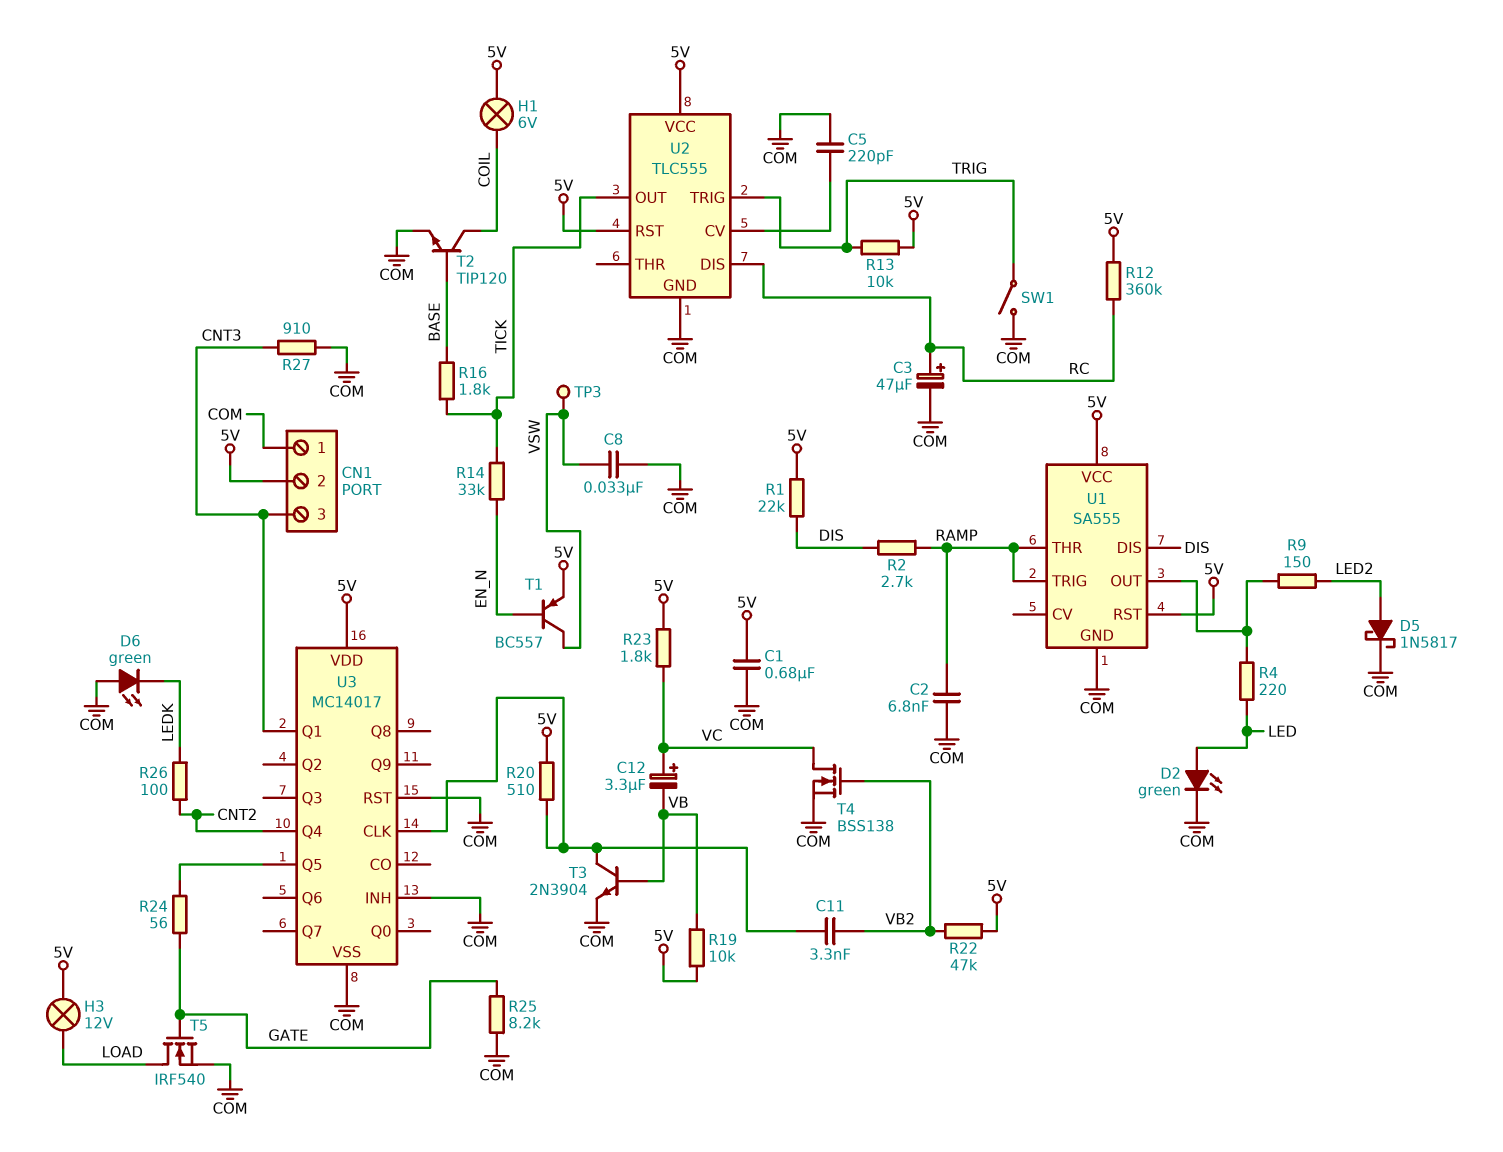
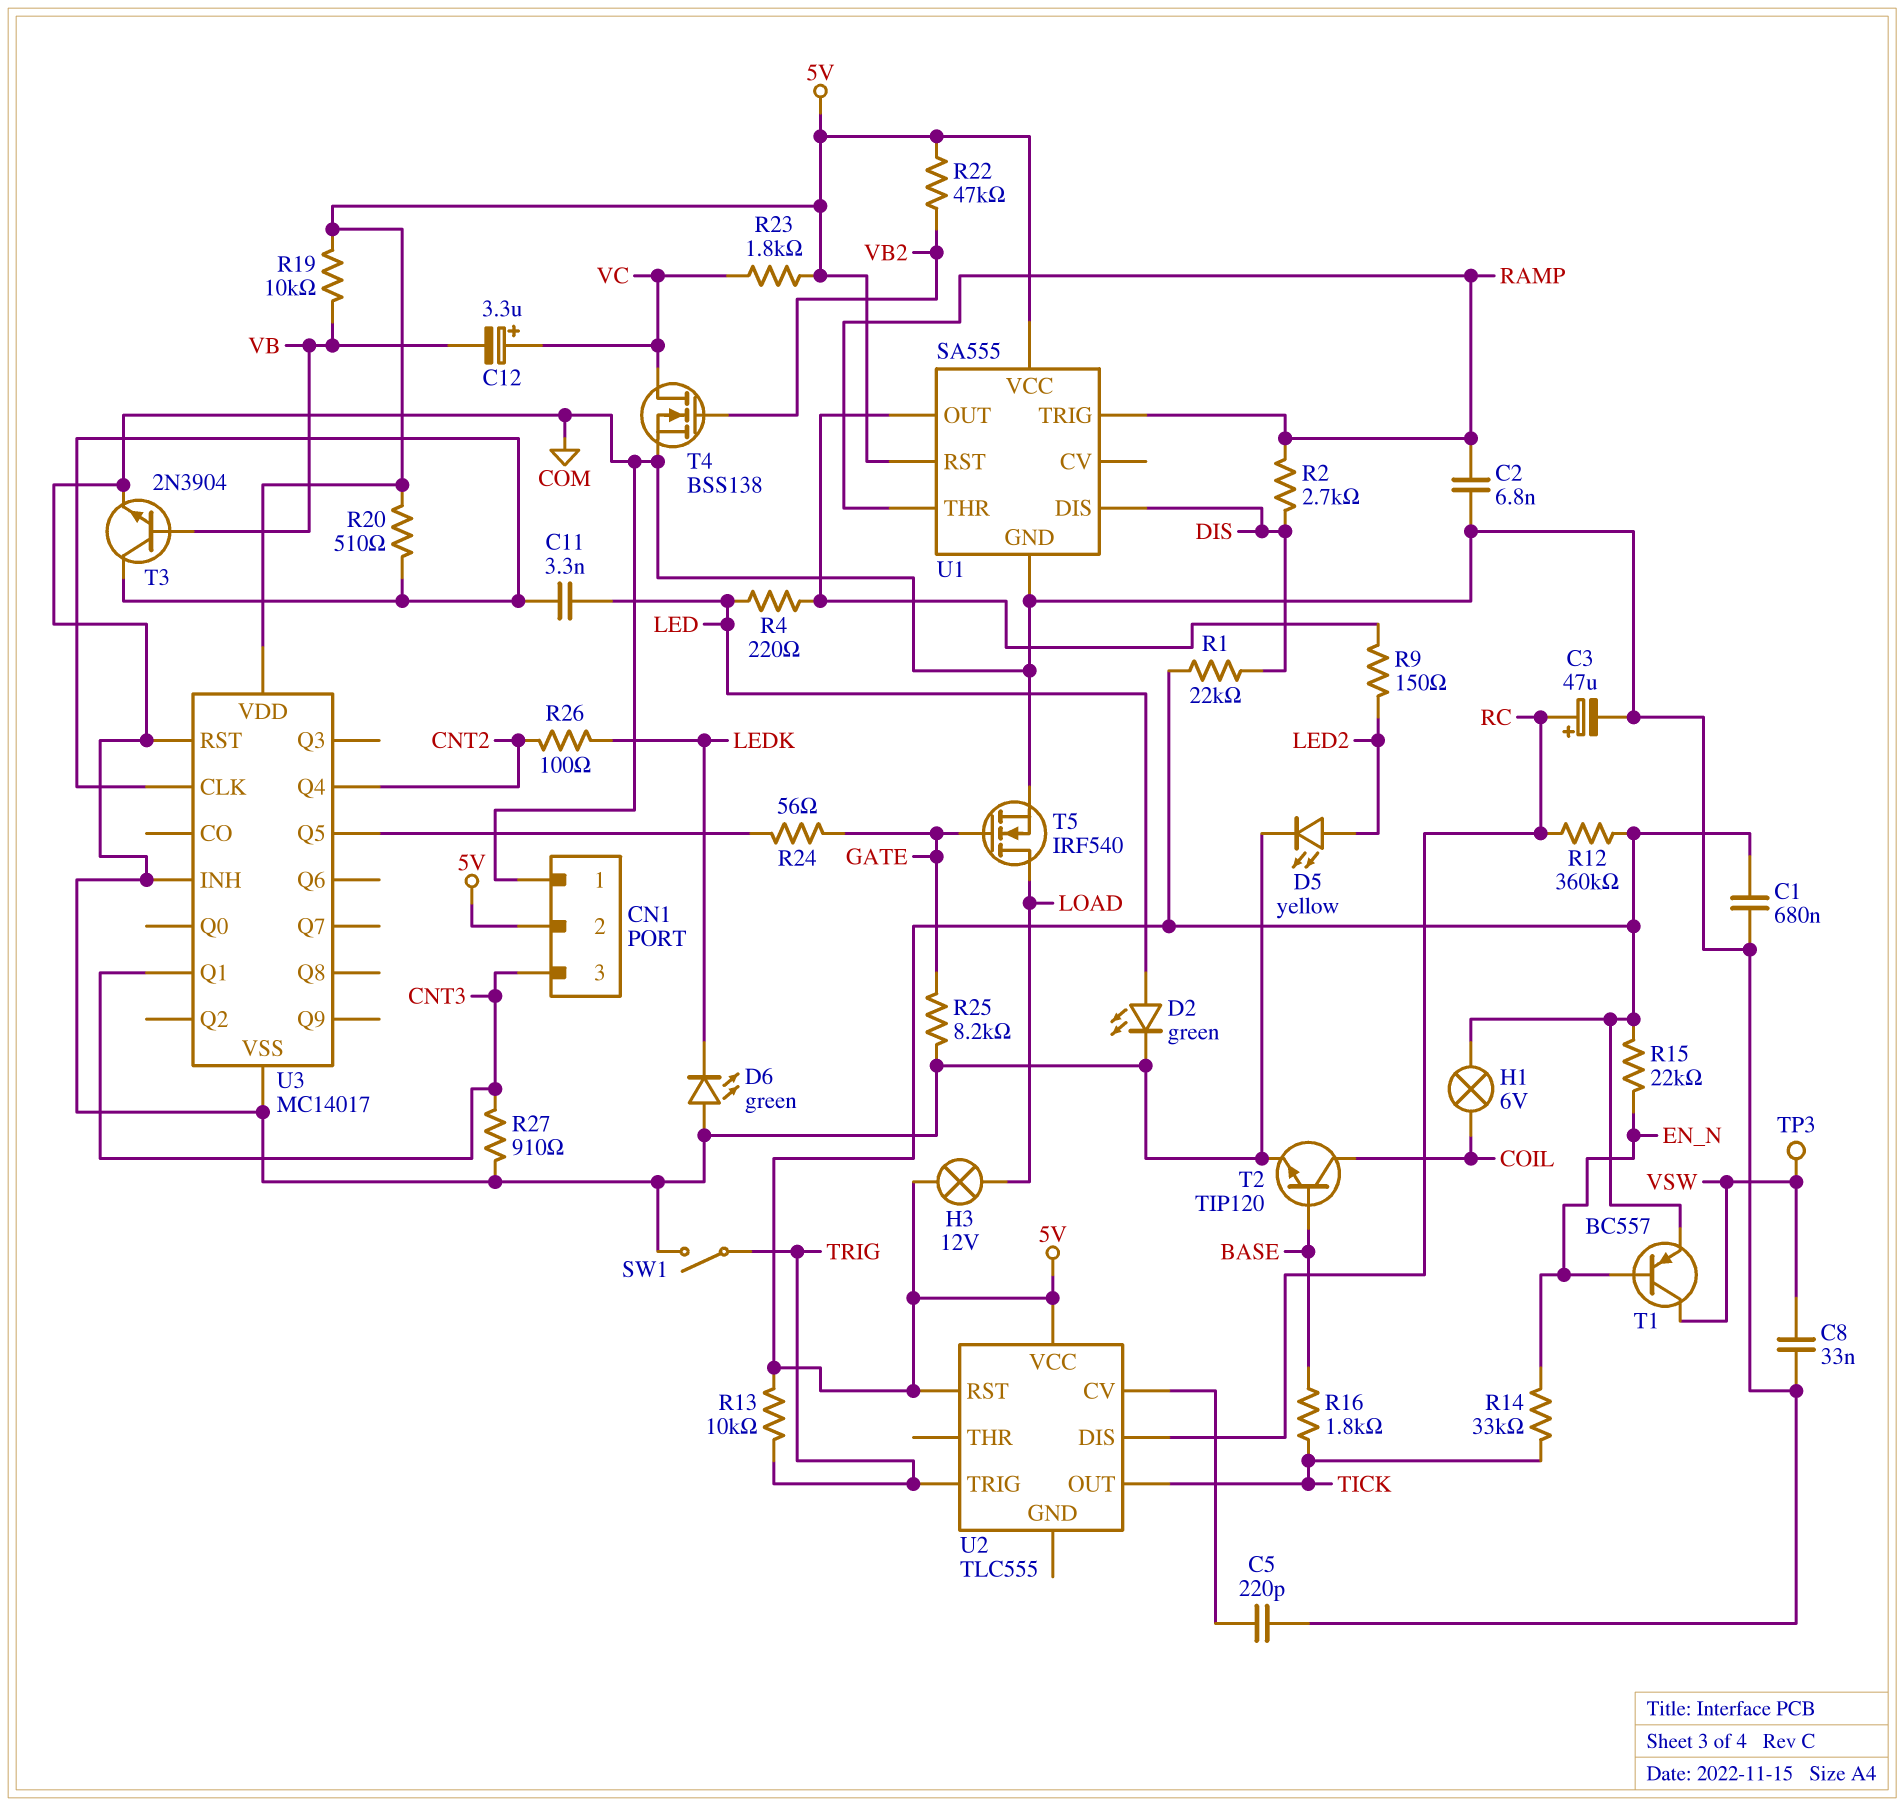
C11: 3.3nF (U3/CLK, VB2) -> 3.3nF (LED, U3/CLK)
D5: schottky 1N5817 (A LED2, K COM) -> LED yellow (A LED2, K COM)
R15: none -> 22k (5V, EN_N)
U2 pin GND: COM -> none

